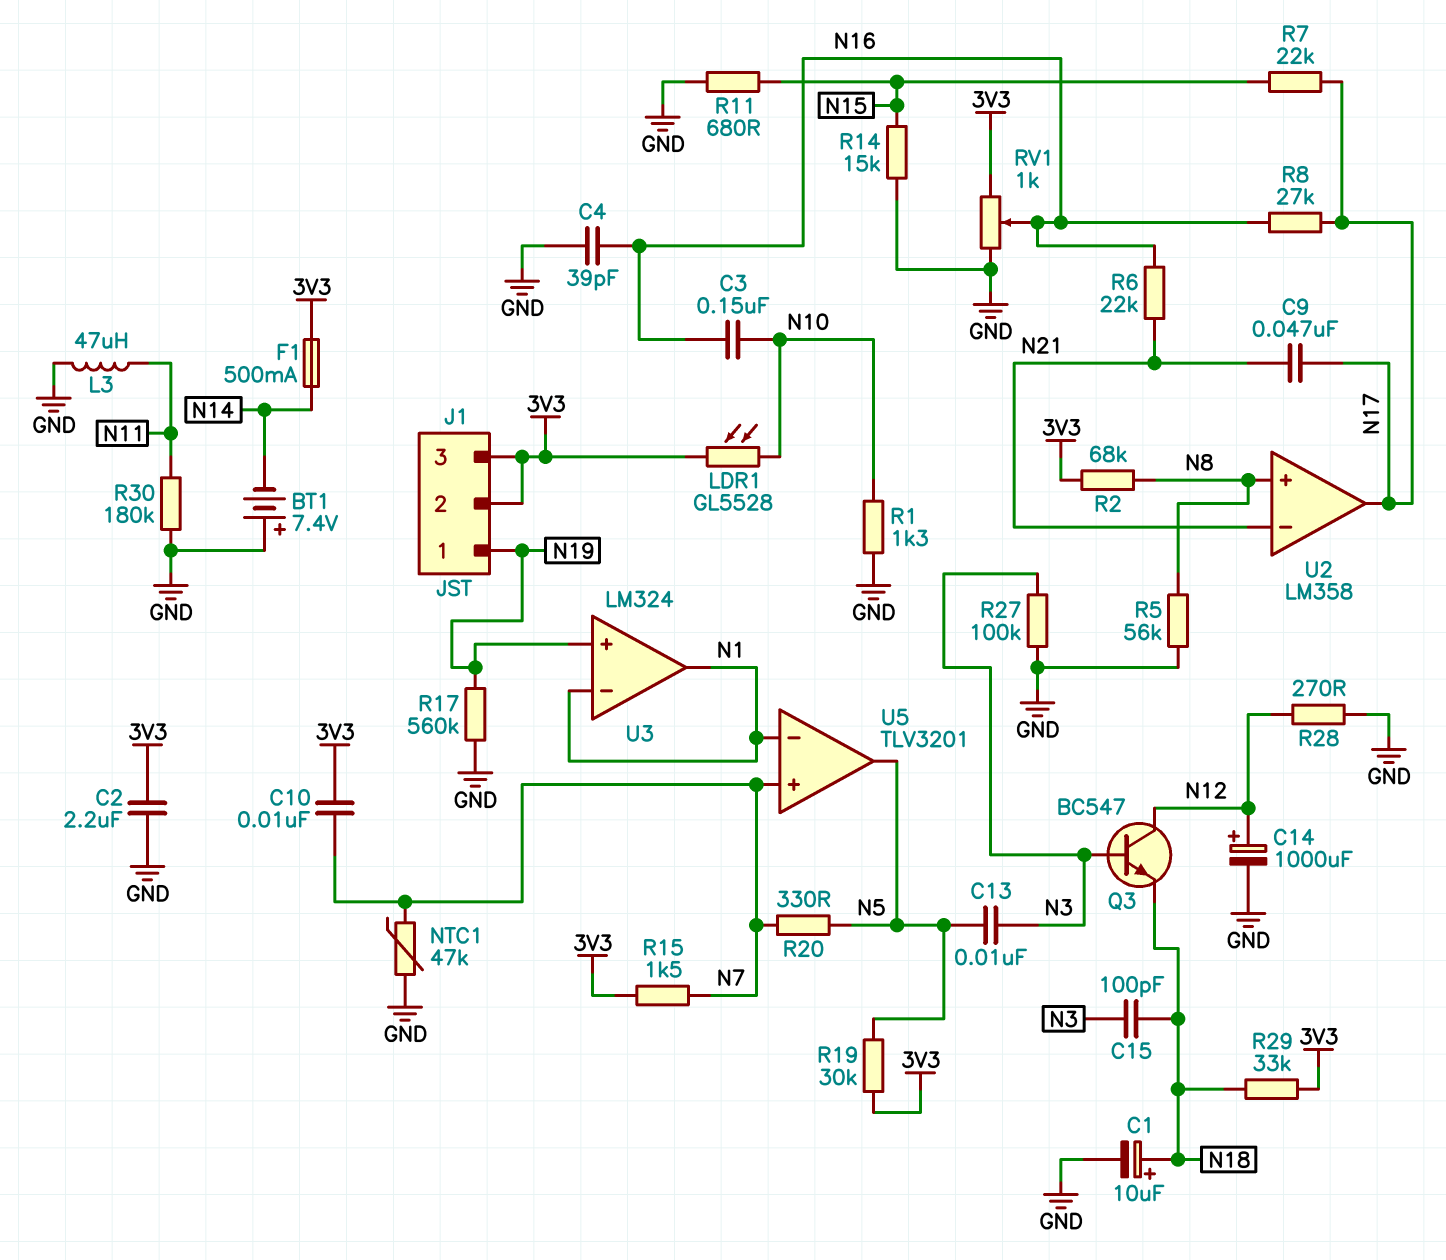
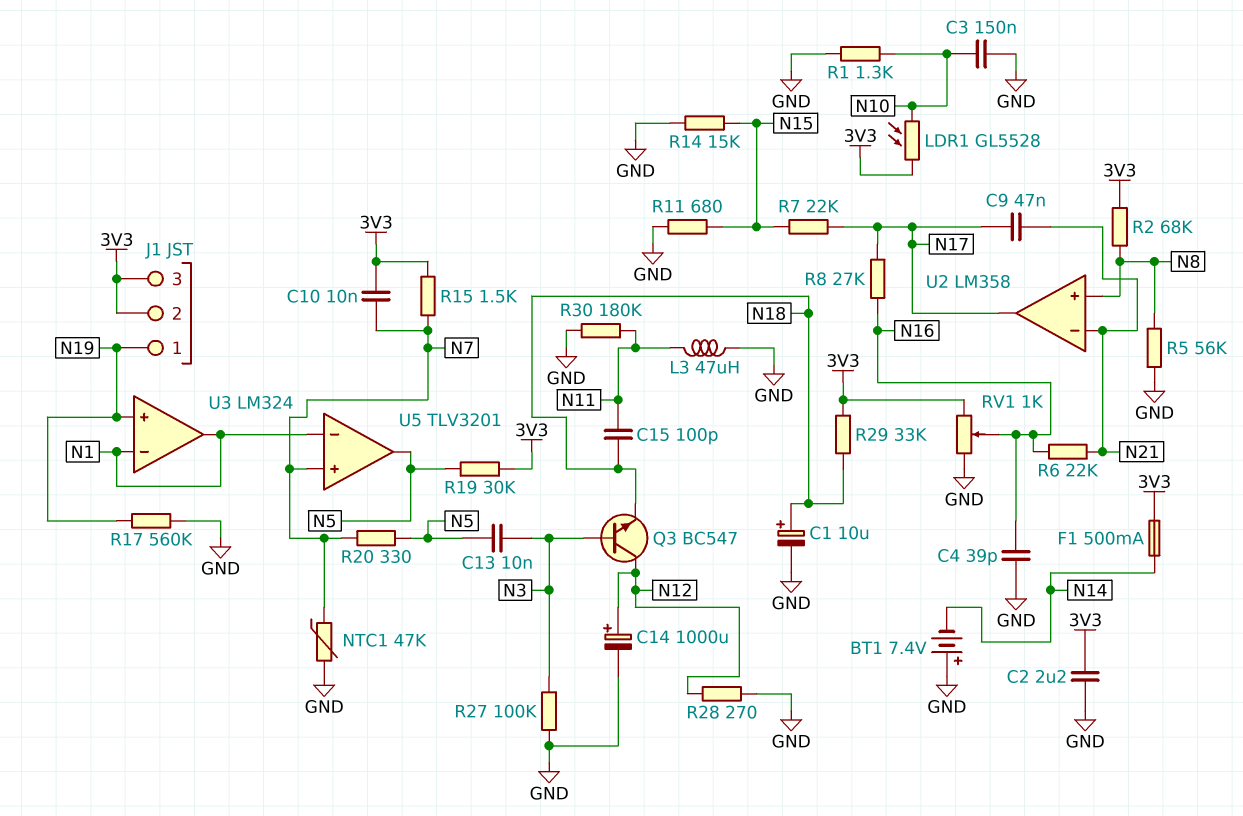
C3: 150nF (N10, N16) -> 150nF (GND, N10)
C15: 100pF (N3, N18) -> 100pF (N11, N18)

